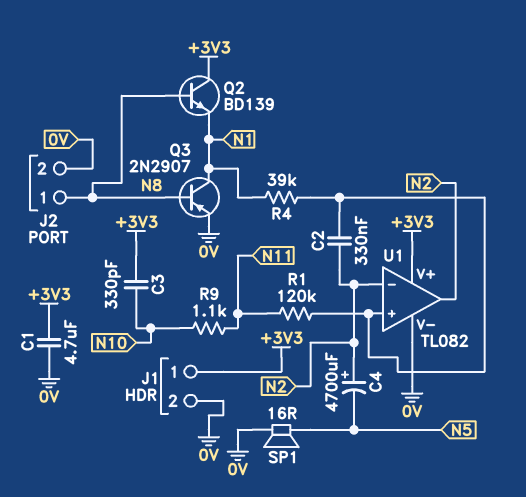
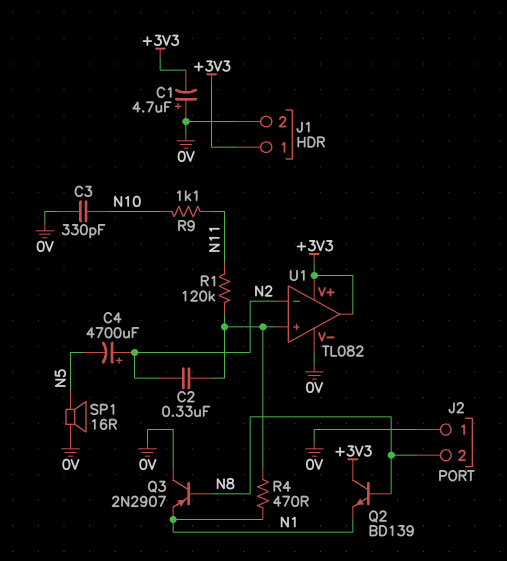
C1: 4.7uF (+3V3, 0V) -> 4.7uF (plus 0V, minus +3V3)
C3: 330pF (+3V3, N10) -> 330pF (0V, N10)
J2 pin 1: N8 -> 0V
J2 pin 2: 0V -> N8
Q3: PNP 2N2907 (B N8, C N1, E 0V) -> PNP 2N2907 (B N8, C 0V, E N1)
R4: 39k (N1, U1/in+) -> 470 (N1, U1/in+)
U1 pin out: N2 -> +3V3

